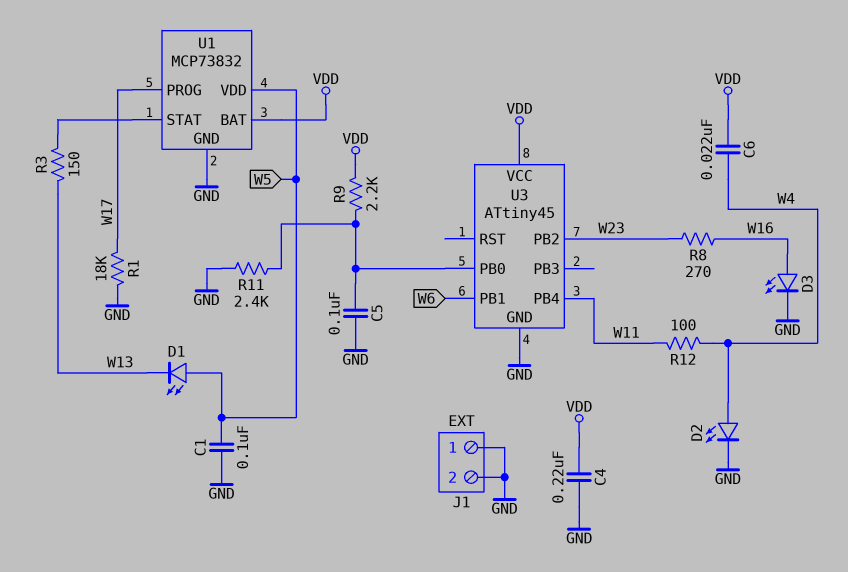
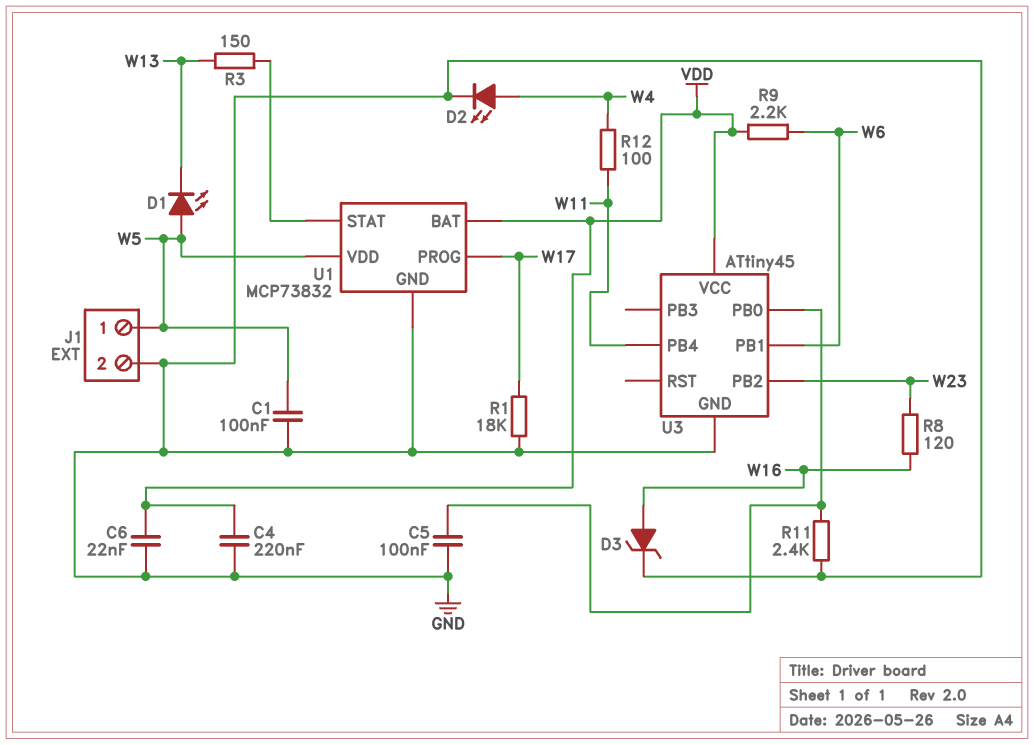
C6: 22nF (VDD, W4) -> 22nF (GND, VDD)
D3: LED (A W16, K GND) -> zener (A W16, K GND)
J1 pin 1: GND -> W5
R8: 270 (W16, W23) -> 120 (W16, W23)
R9: 2.2k (U3/PB0, VDD) -> 2.2k (VDD, W6)

